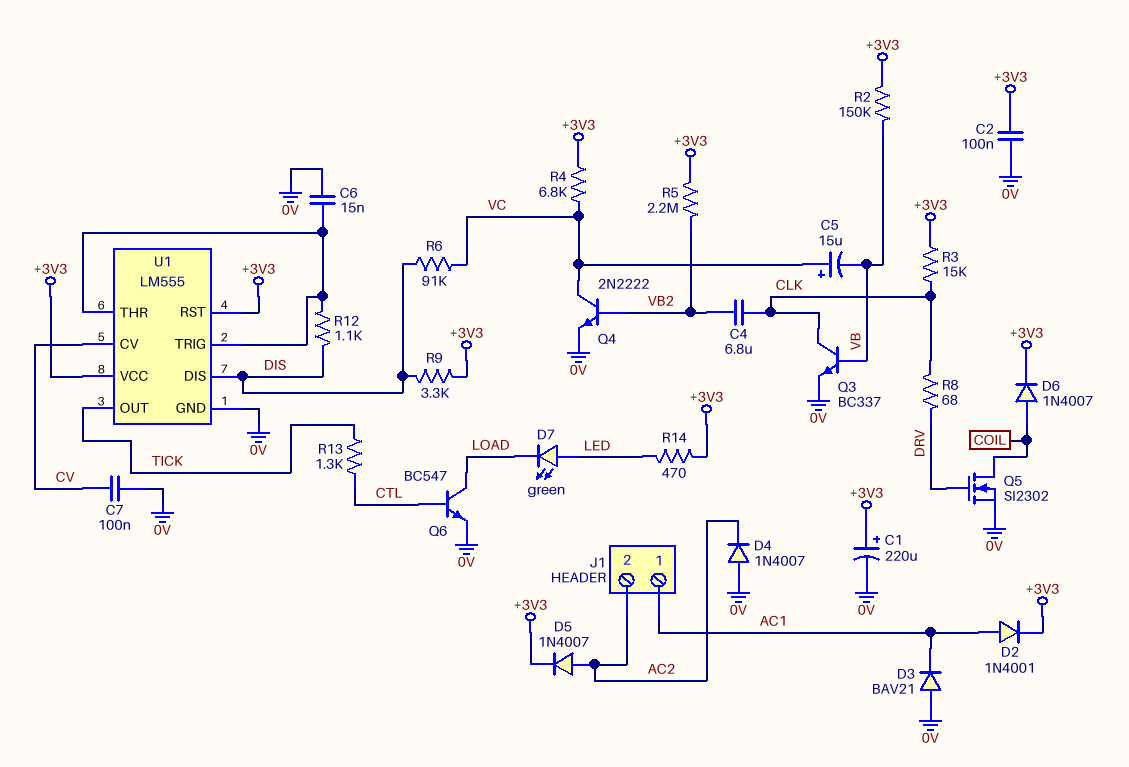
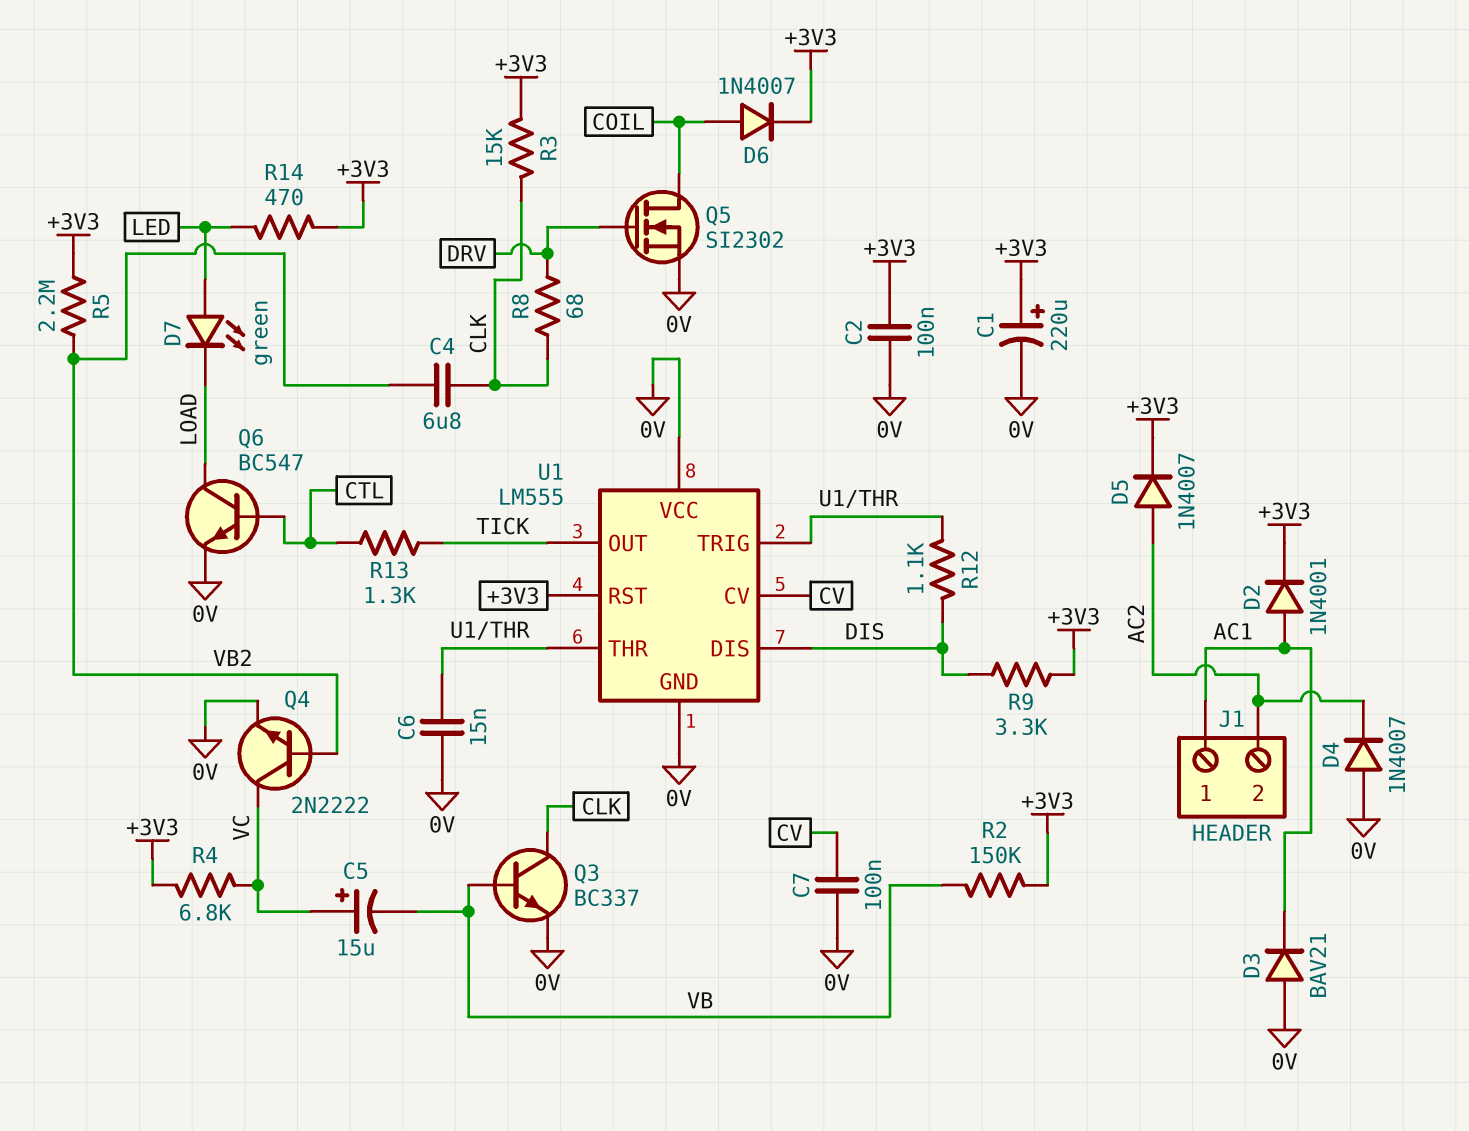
R6: 91k (DIS, VC) -> none
U1 pin VCC: +3V3 -> 0V

